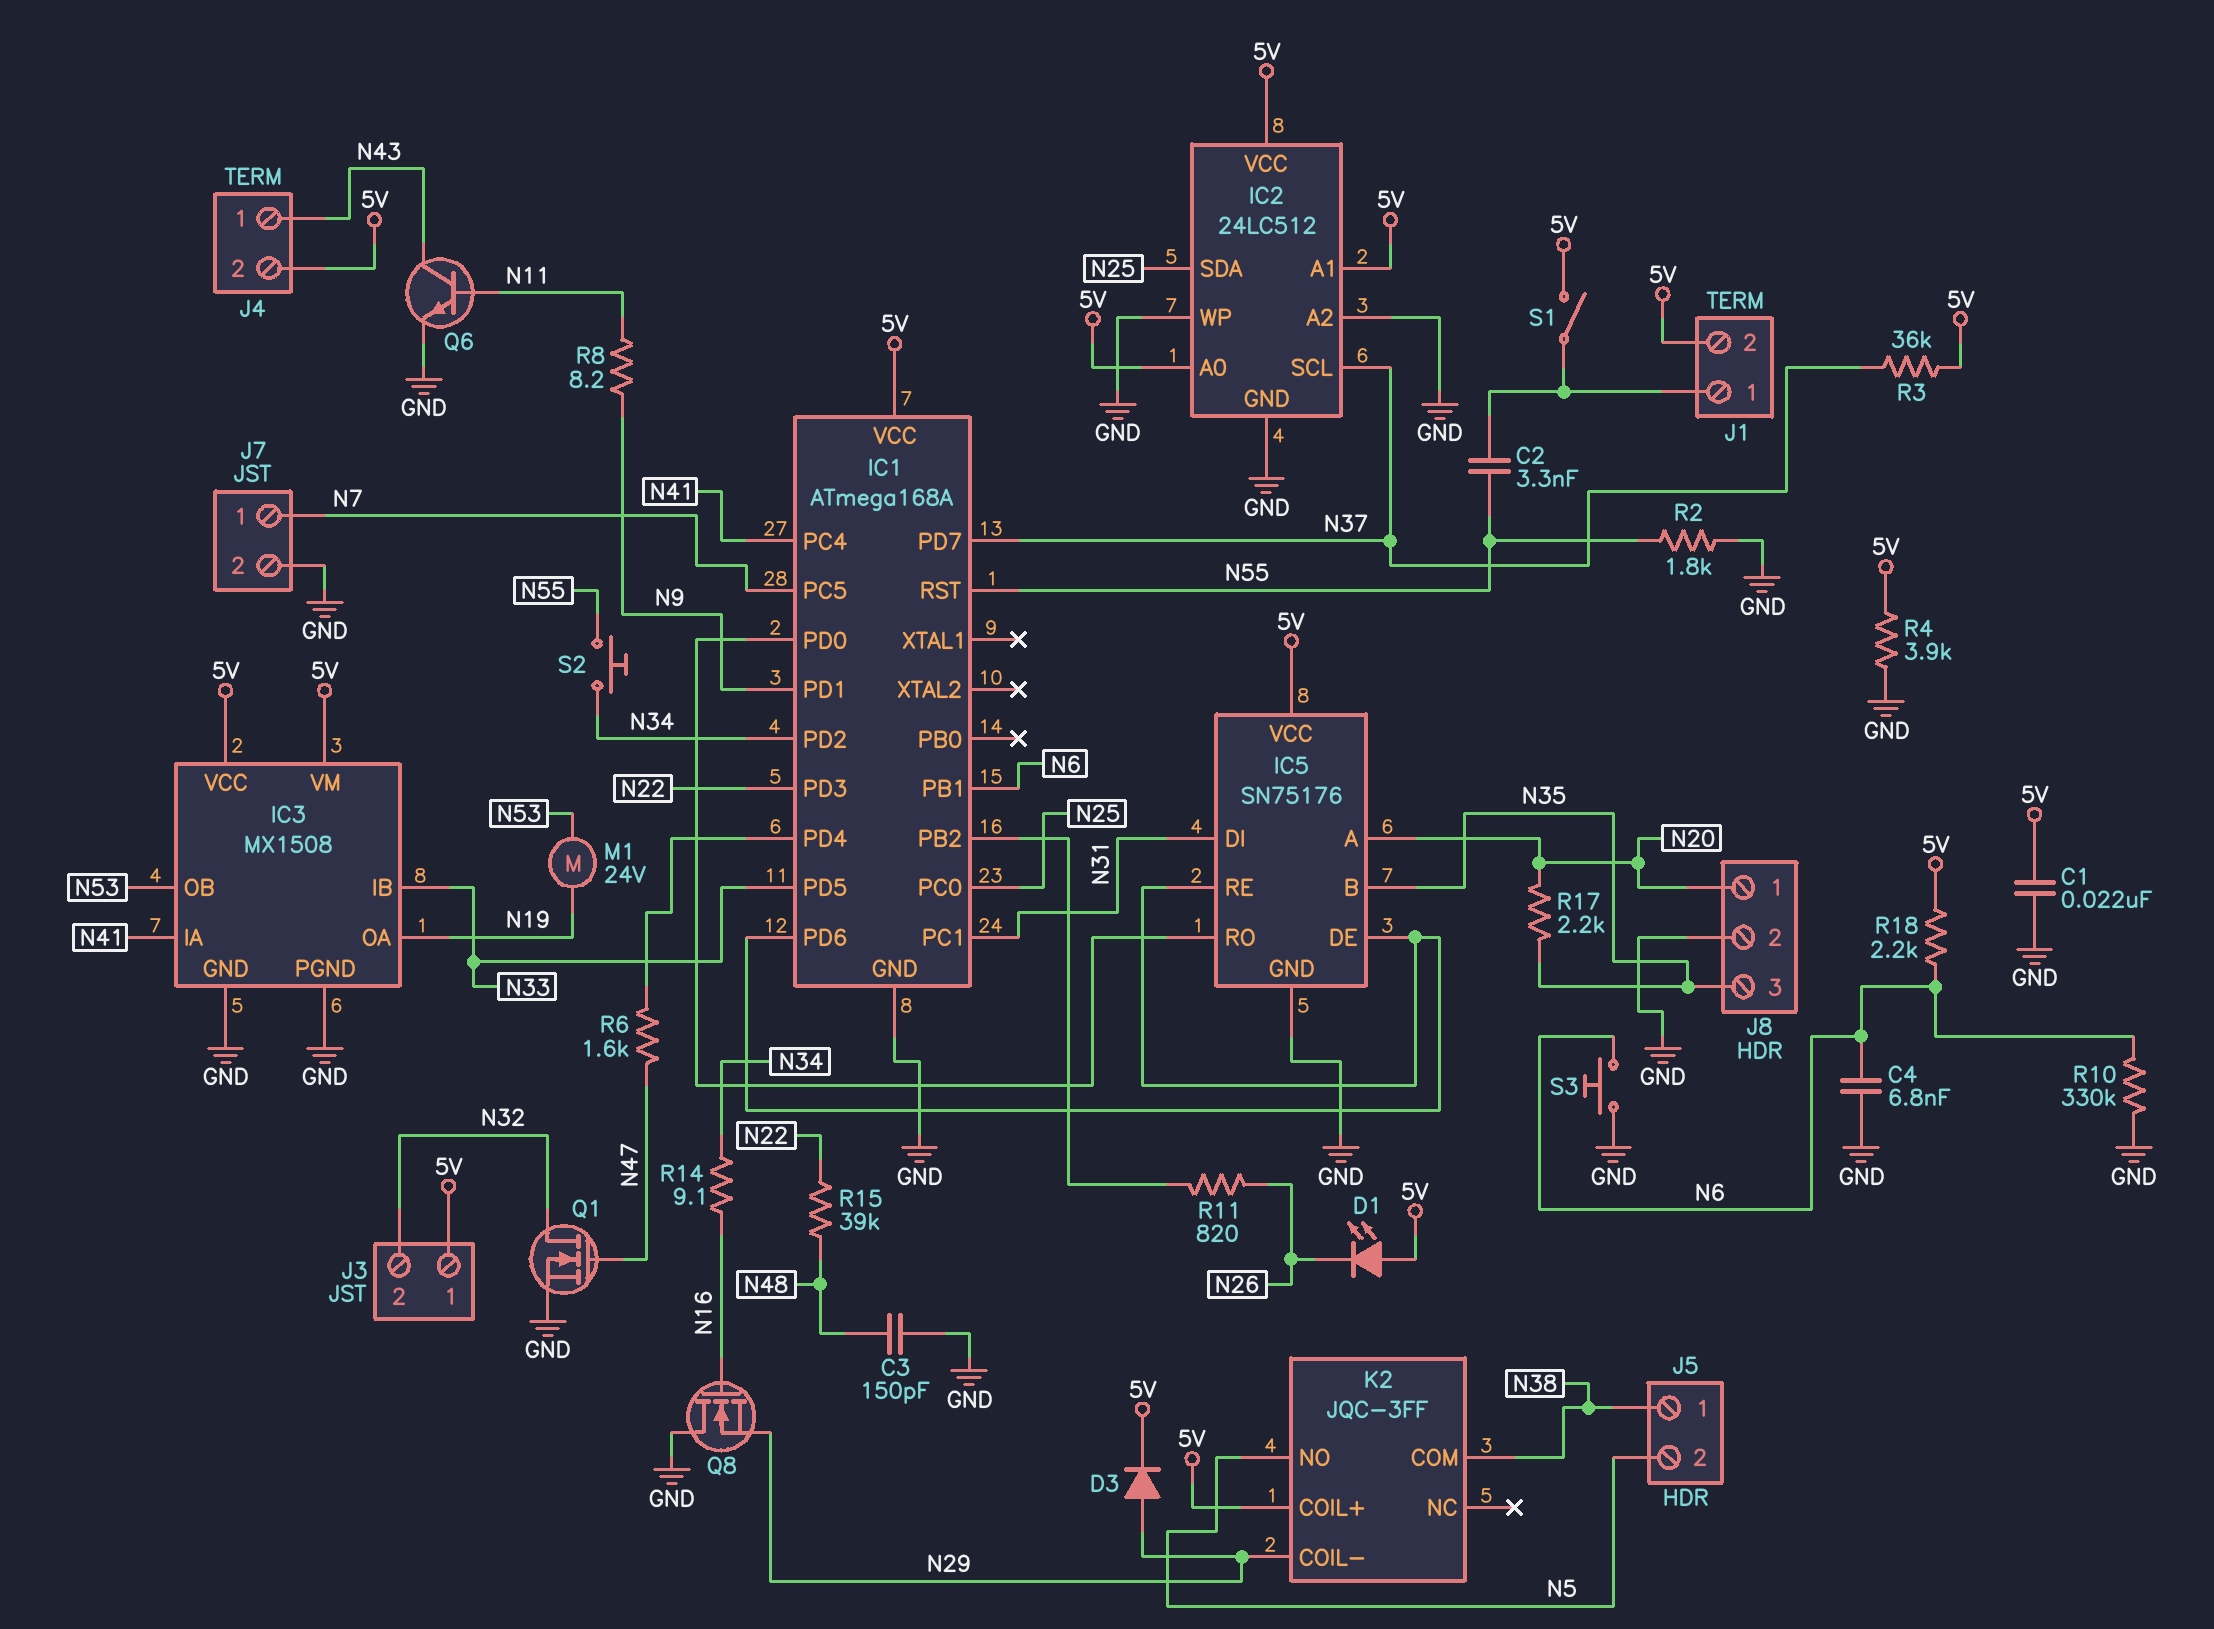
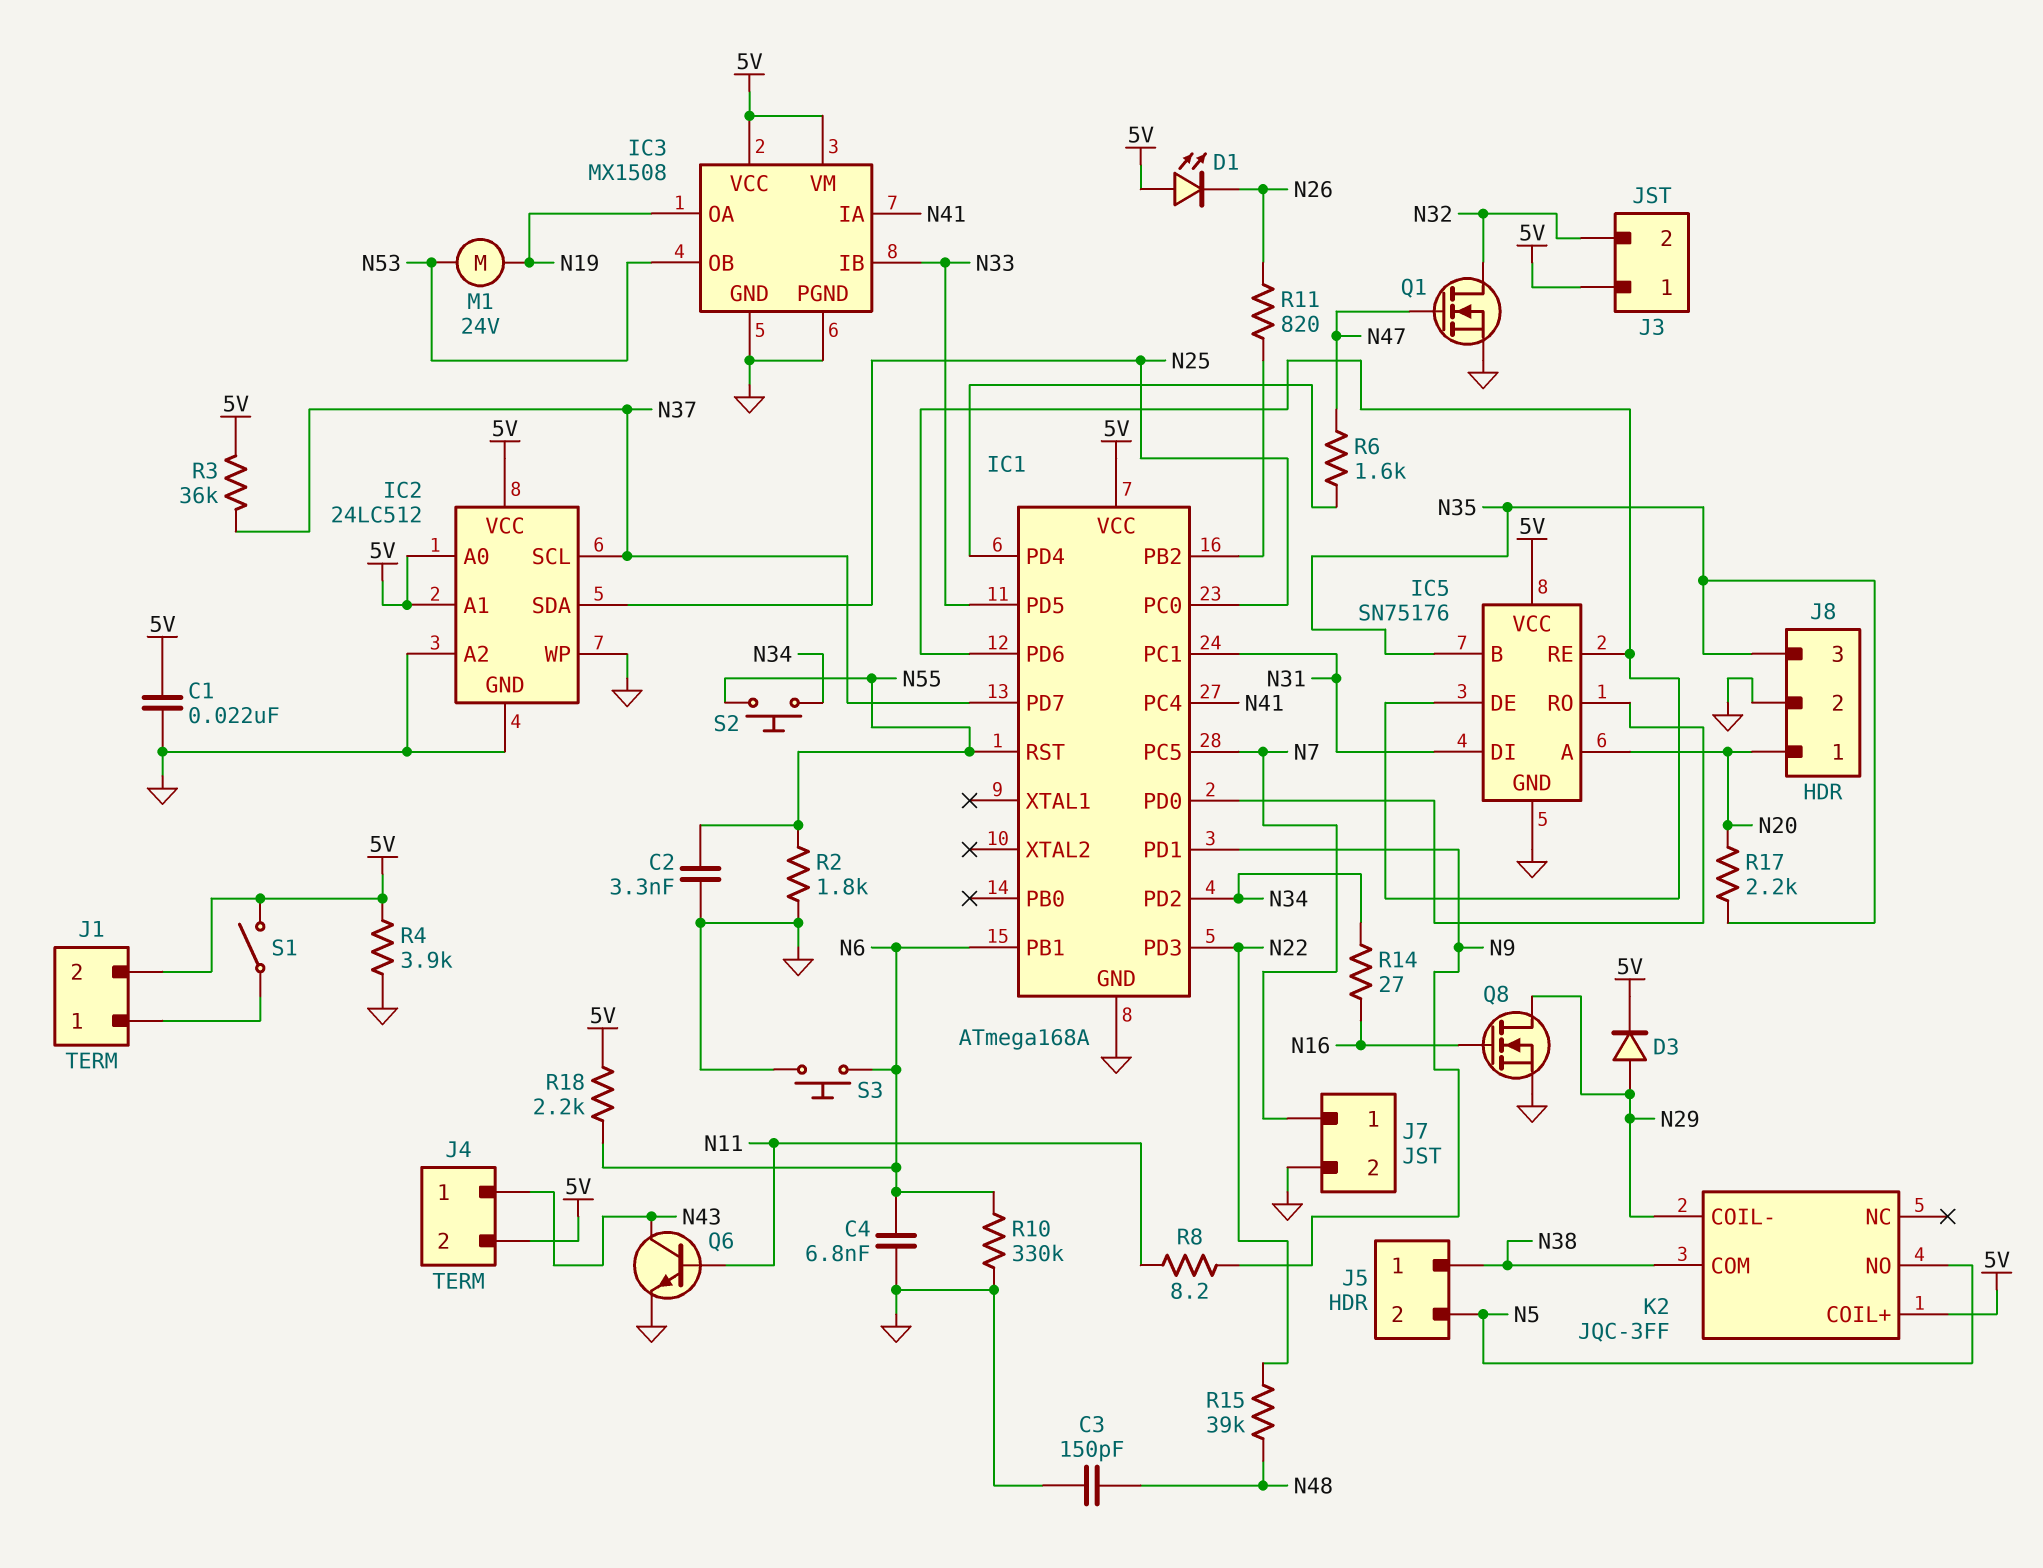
C2: 3.3nF (J1/1, N55) -> 3.3nF (GND, N55)
Q8: NMOS (G N16, D GND, S N29) -> NMOS (G N16, D N29, S GND)
R14: 9.1 (N16, N34) -> 27 (N16, N34)

